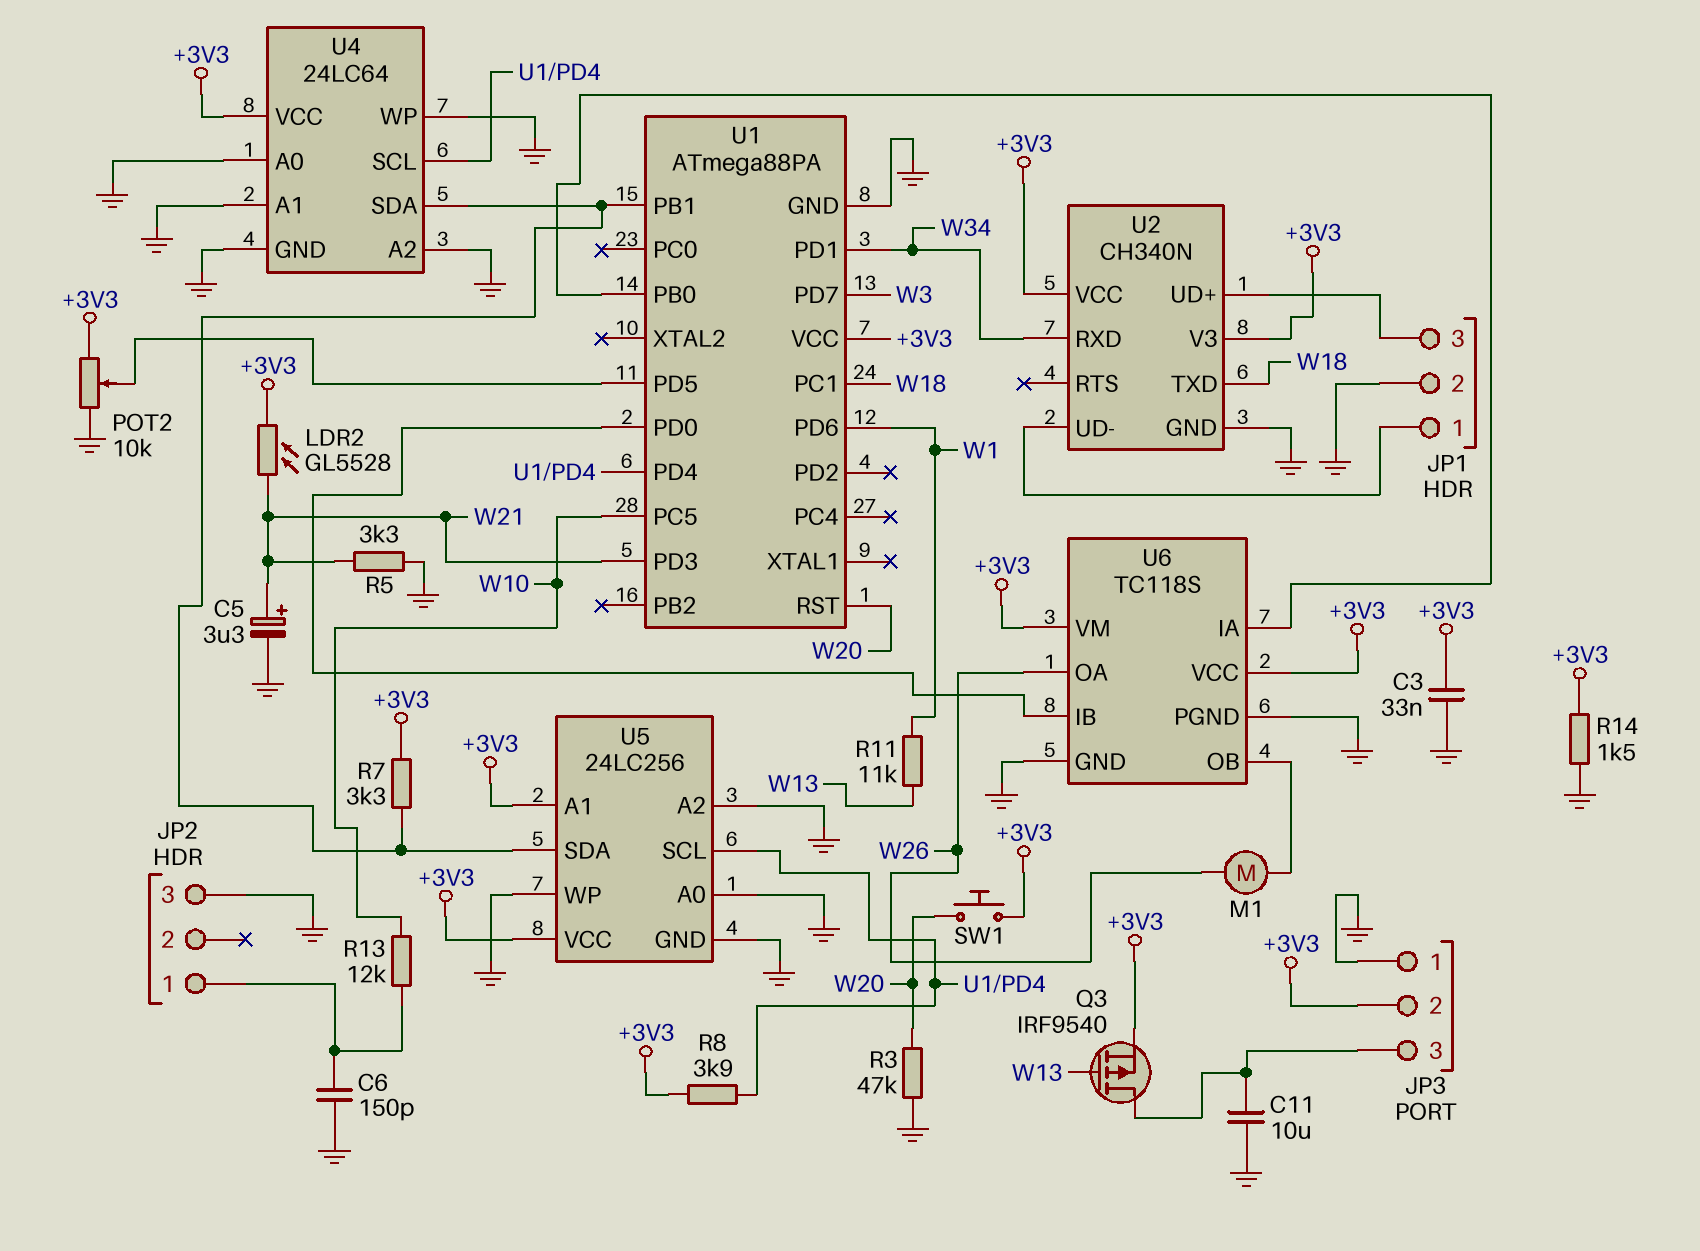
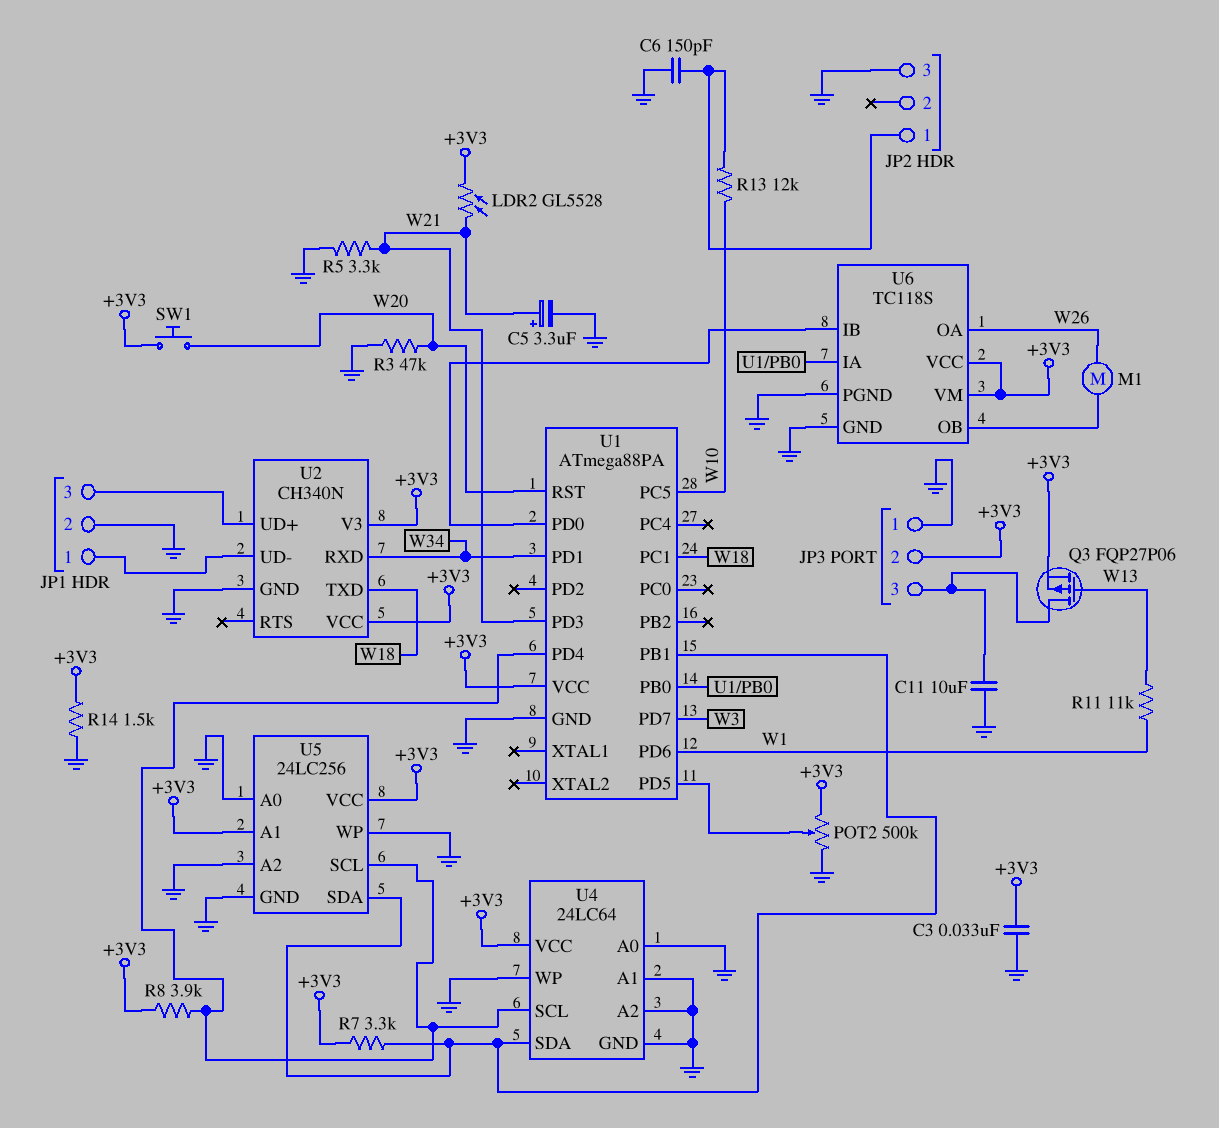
POT2: 10k (+3V3, GND, wiper U1/PD5) -> 500k (+3V3, GND, wiper U1/PD5)
Q3: PMOS IRF9540 (G W13, D JP3/3, S +3V3) -> PMOS FQP27P06 (G W13, D JP3/3, S +3V3)

